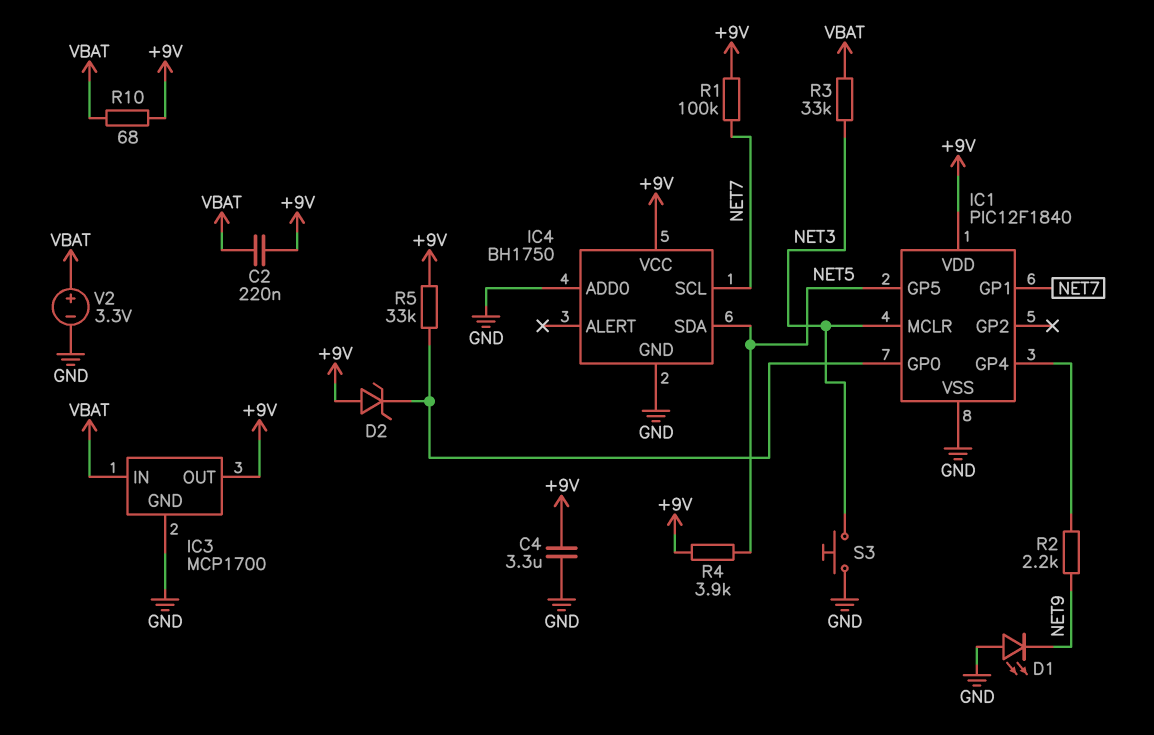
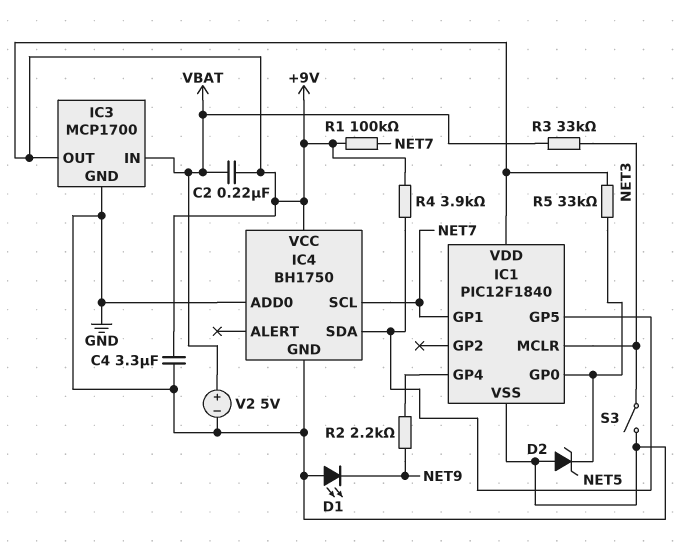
D2: zener (A +9V, K IC1/GP0) -> zener (A GND, K IC1/GP0)
R10: 68 (+9V, VBAT) -> none
S3: button (GND, NET3) -> switch (GND, NET3)
V2: 3.3V (plus VBAT, minus GND) -> 5V (plus VBAT, minus GND)

